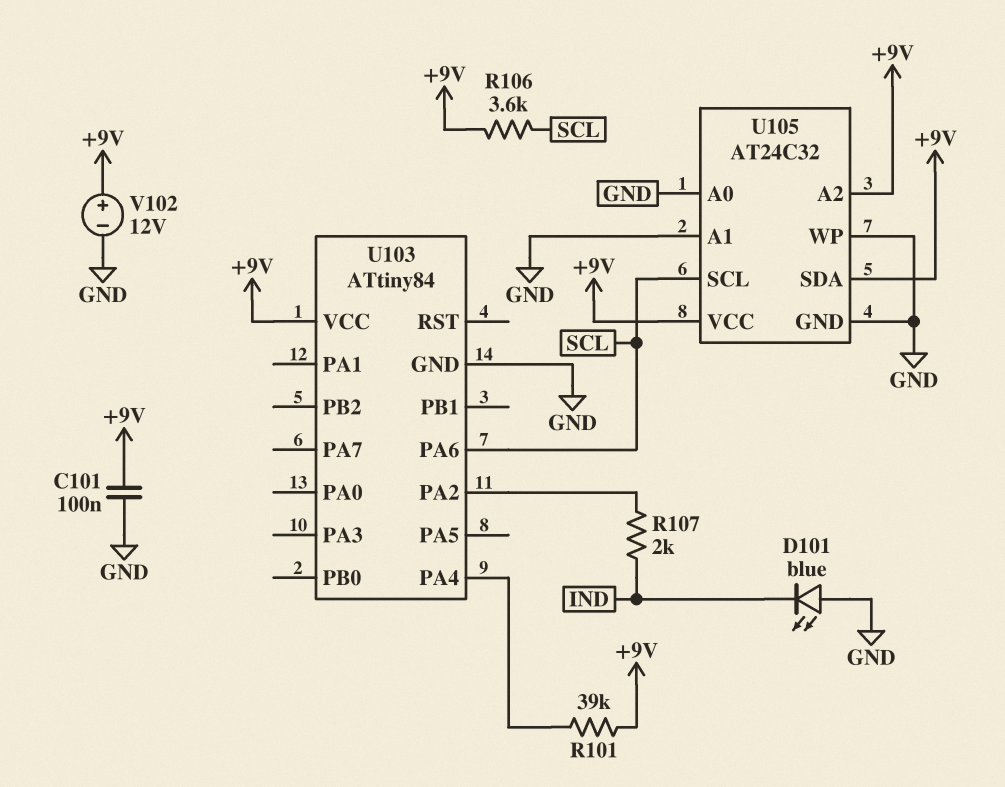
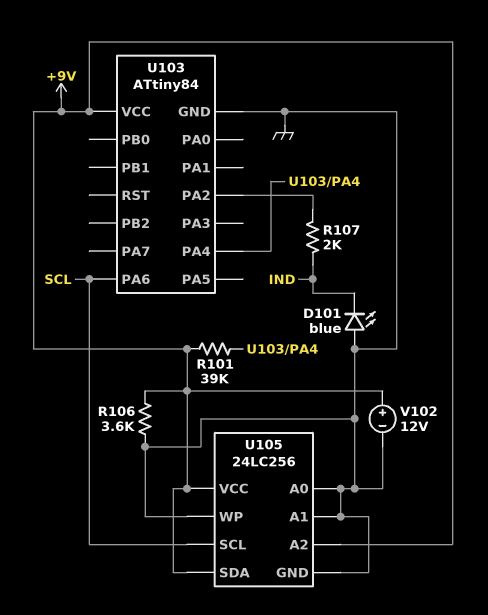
C101: 100nF (+9V, GND) -> none
R106: 3.6k (+9V, SCL) -> 3.6k (+9V, GND)
U105: AT24C32 -> 24LC256

